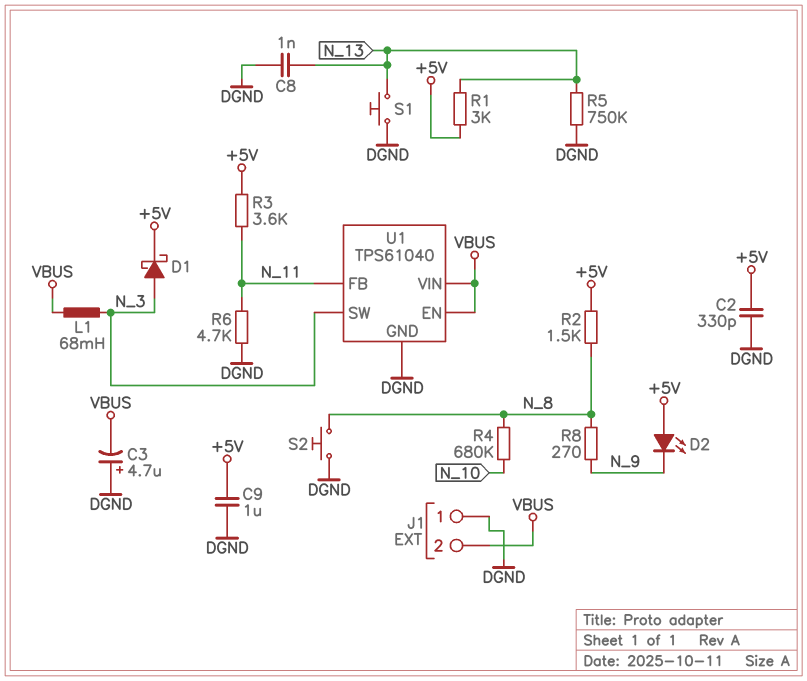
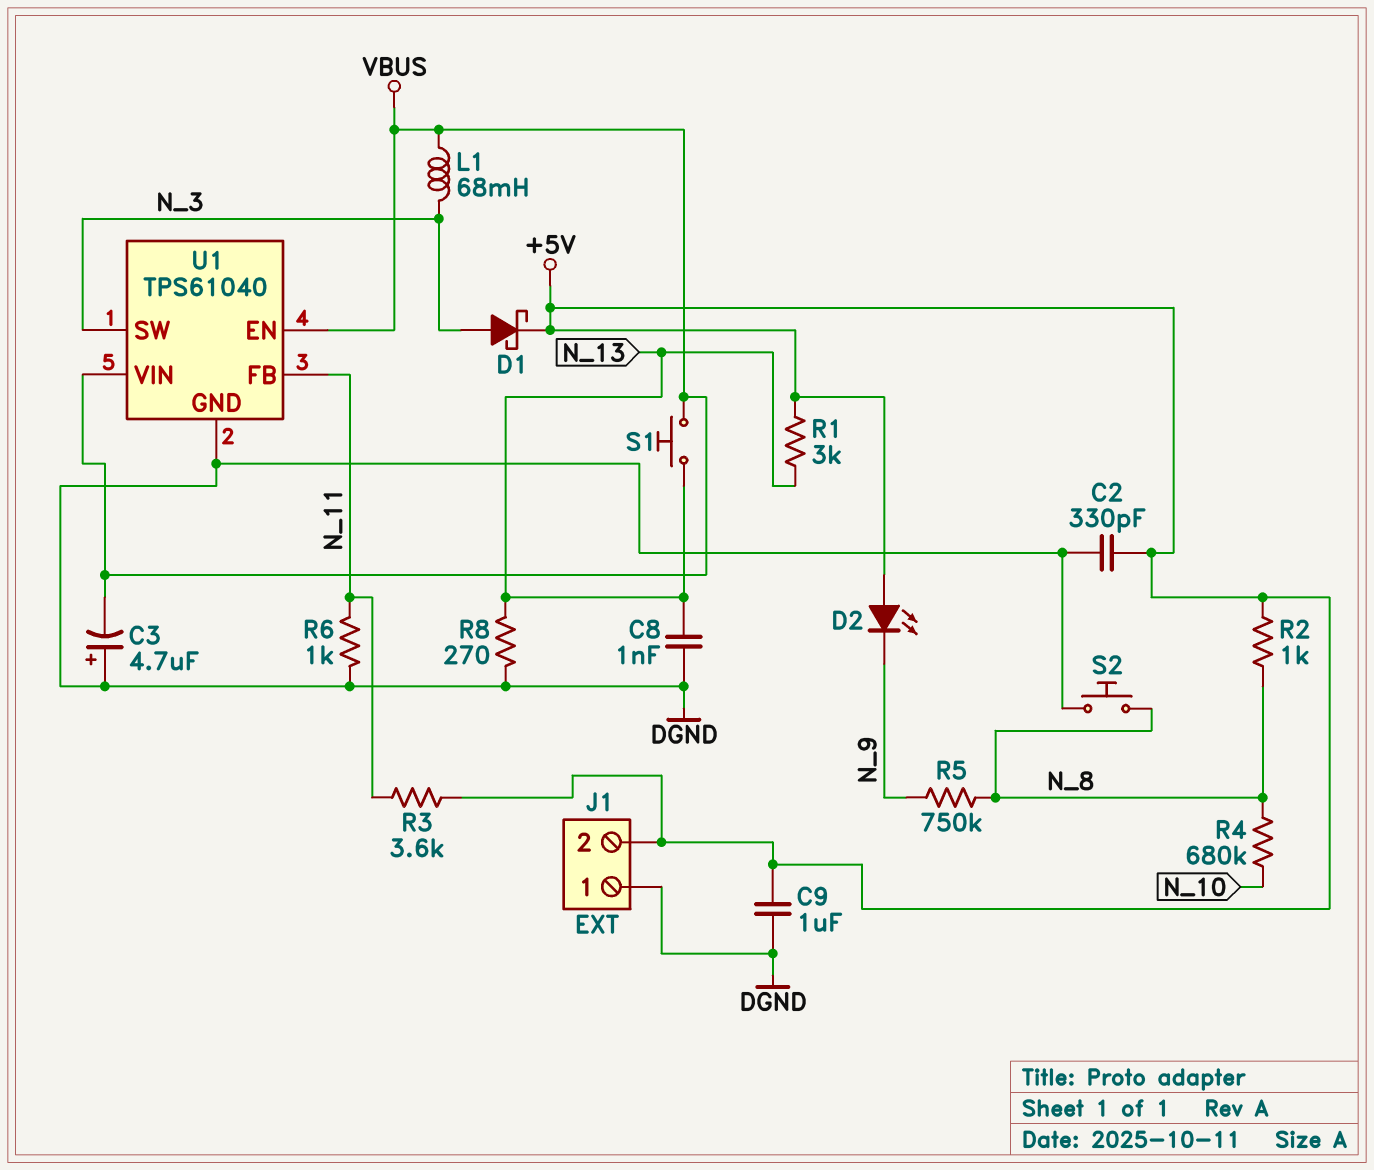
J1 pin 2: VBUS -> +5V
R2: 1.5k (+5V, N_8) -> 1k (+5V, N_8)
R5: 750k (DGND, N_13) -> 750k (N_8, N_9)
R6: 4.7k (DGND, N_11) -> 1k (DGND, N_11)
R8: 270 (N_8, N_9) -> 270 (DGND, N_13)
S1: button (DGND, N_13) -> button (N_13, VBUS)

